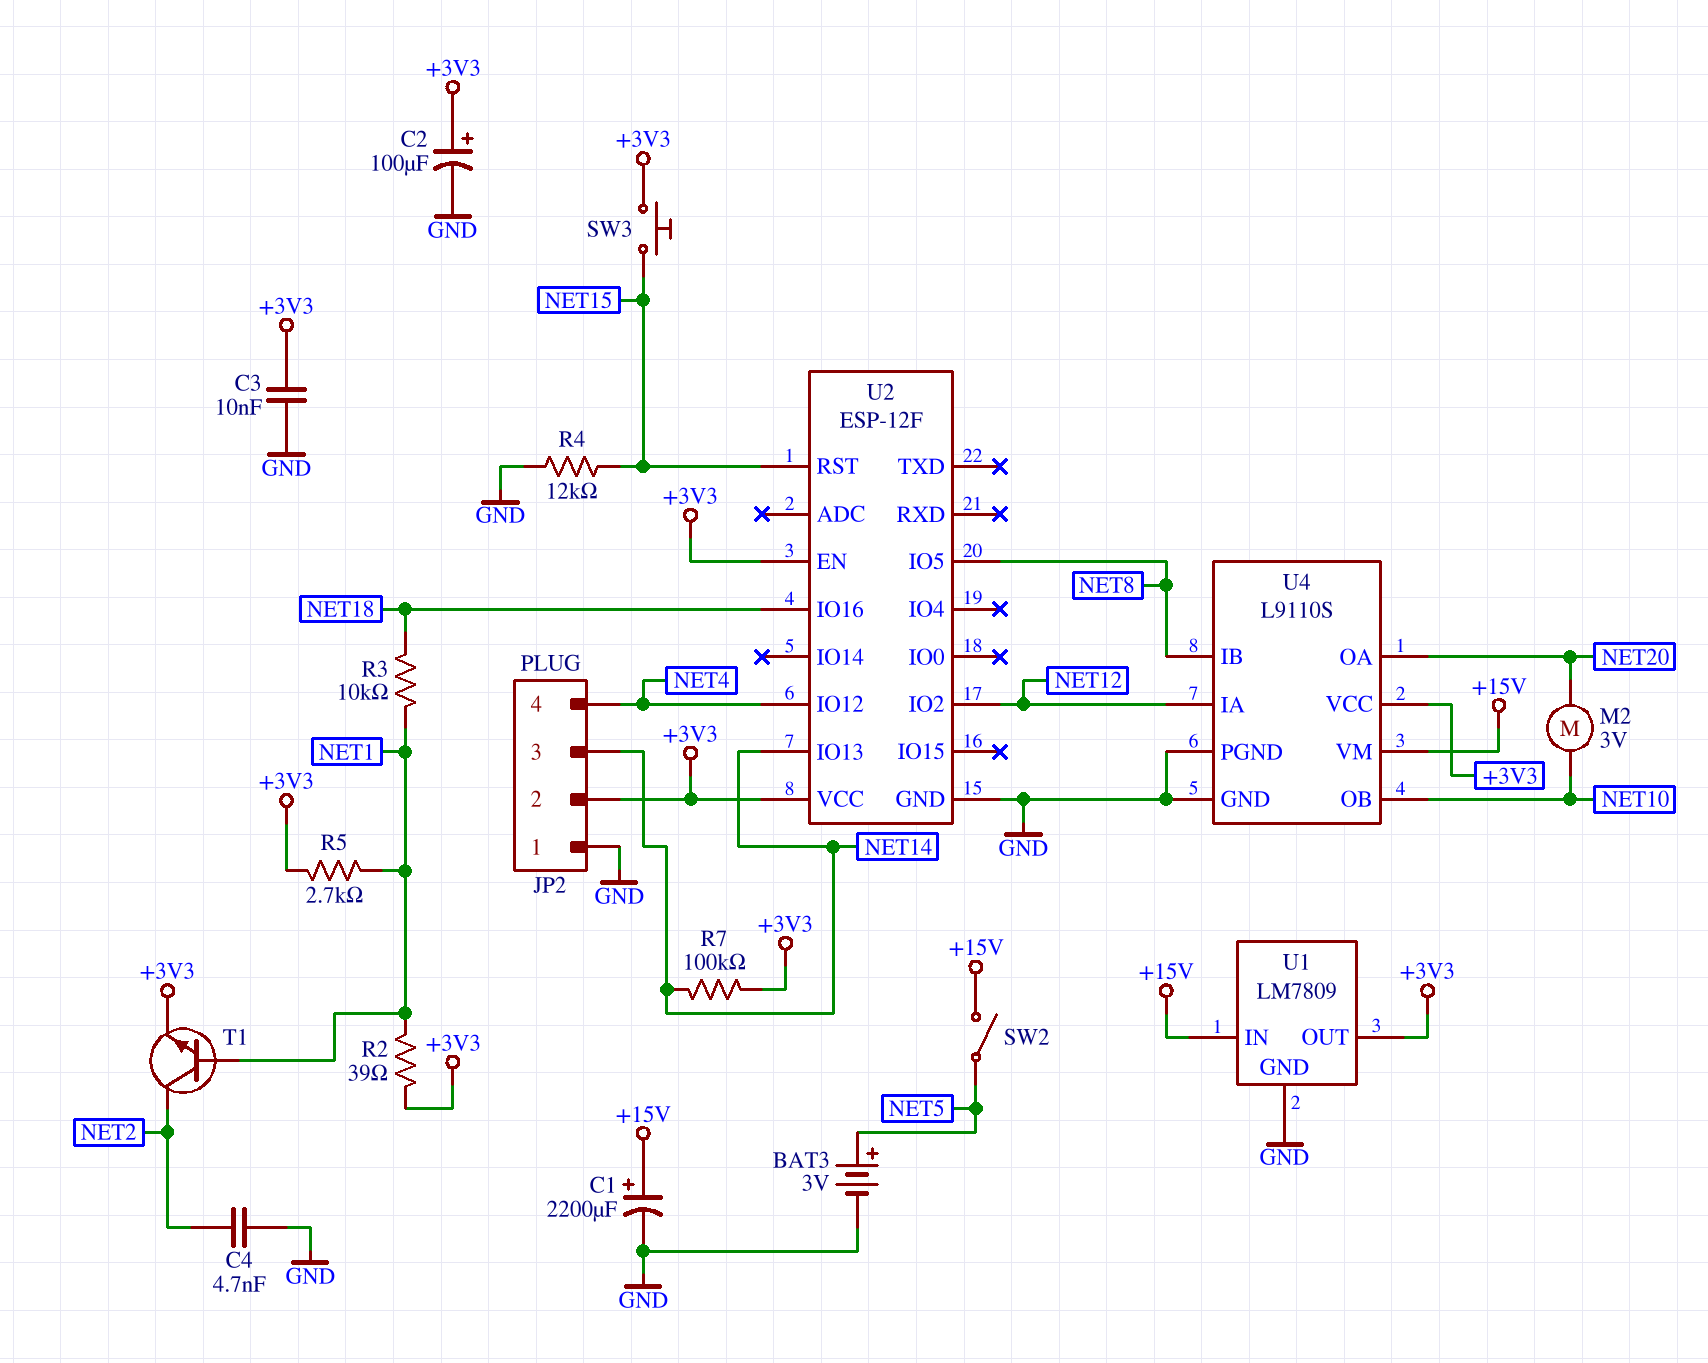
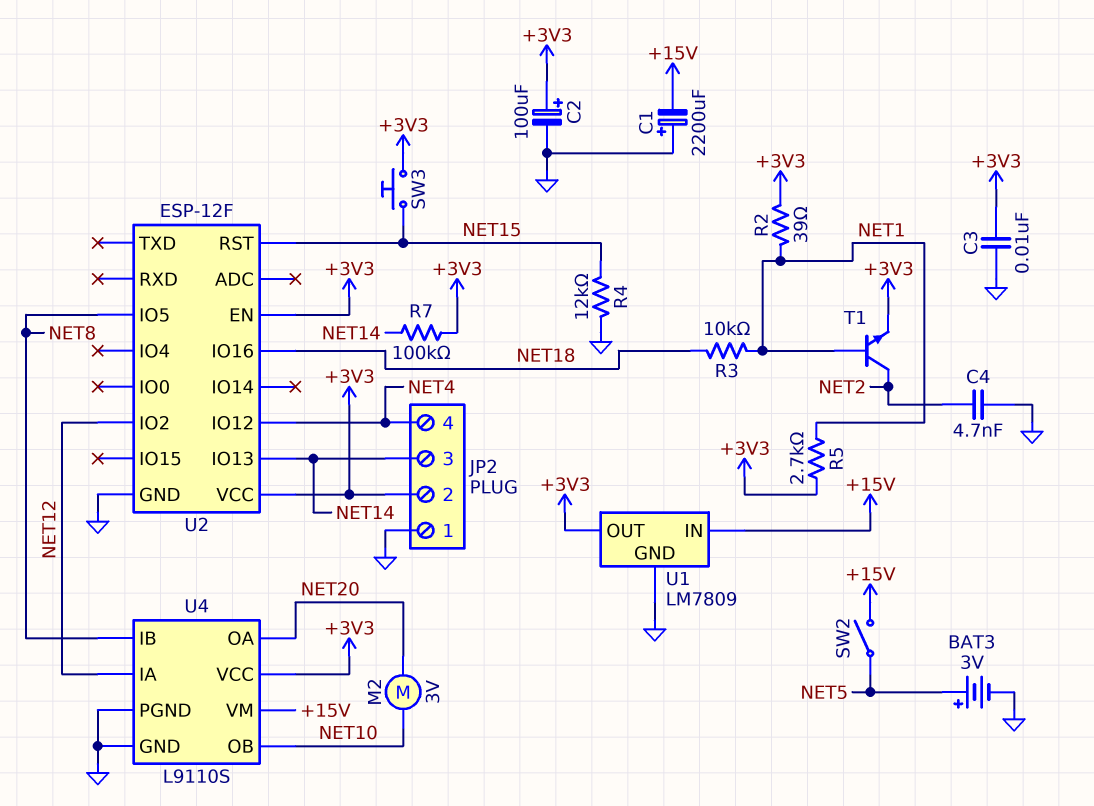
C1: 2200uF (plus +15V, minus GND) -> 2200uF (plus GND, minus +15V)

